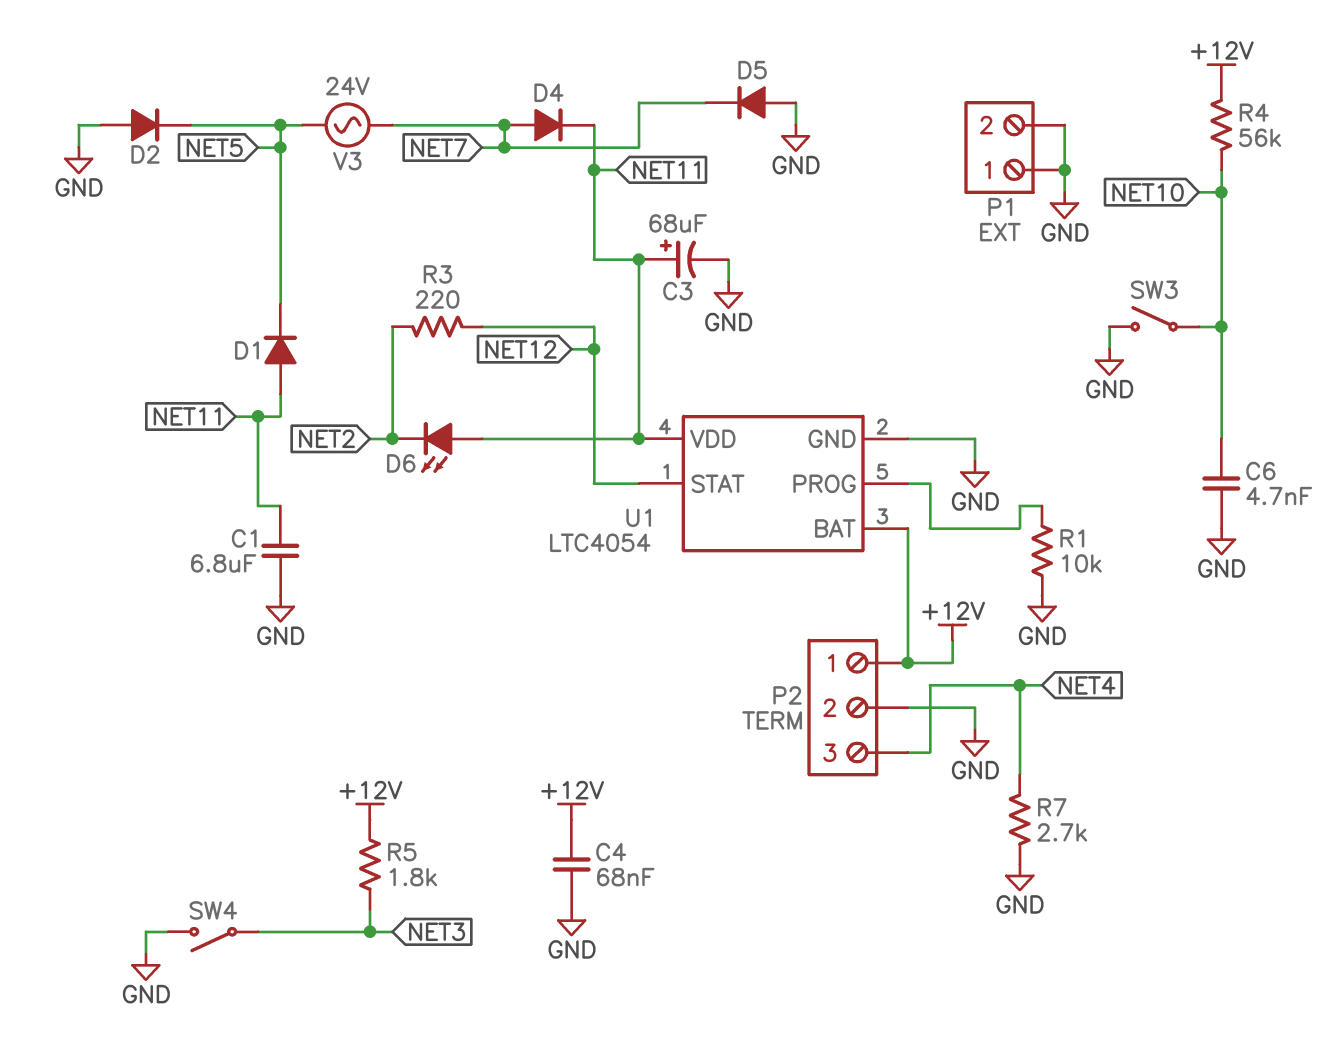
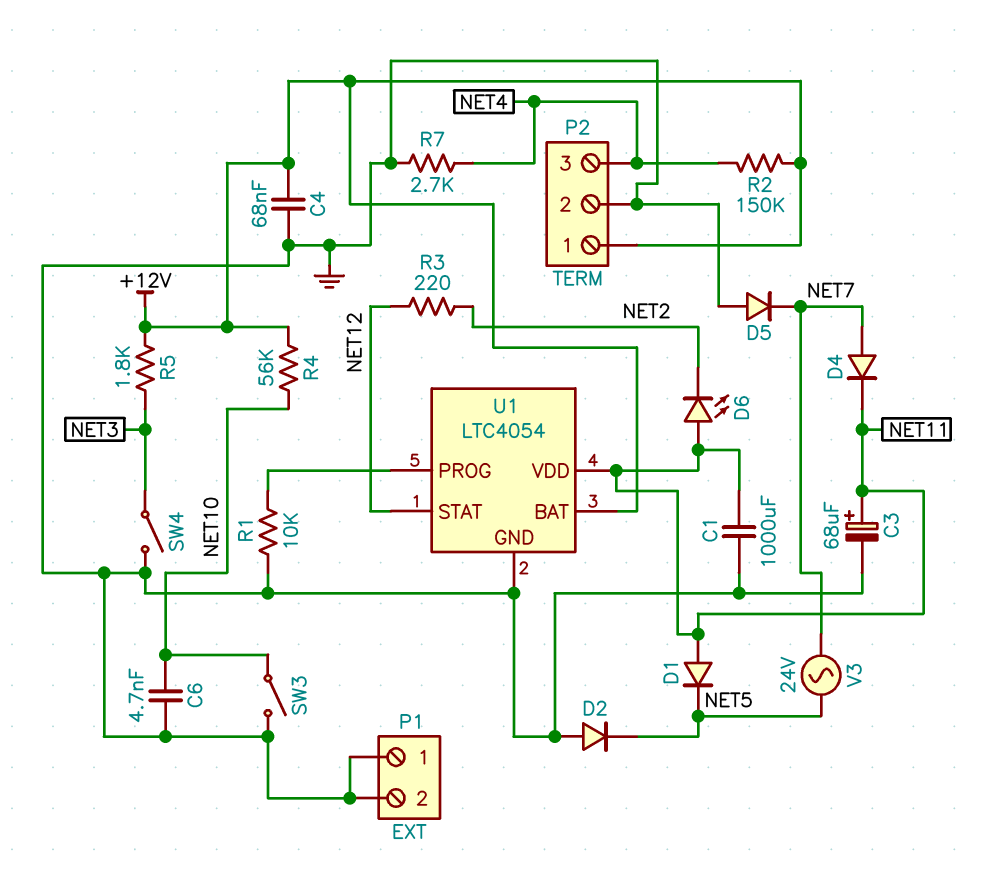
C1: 6.8uF (GND, NET11) -> 1000uF (GND, NET11)
R2: none -> 150k (+12V, NET4)

